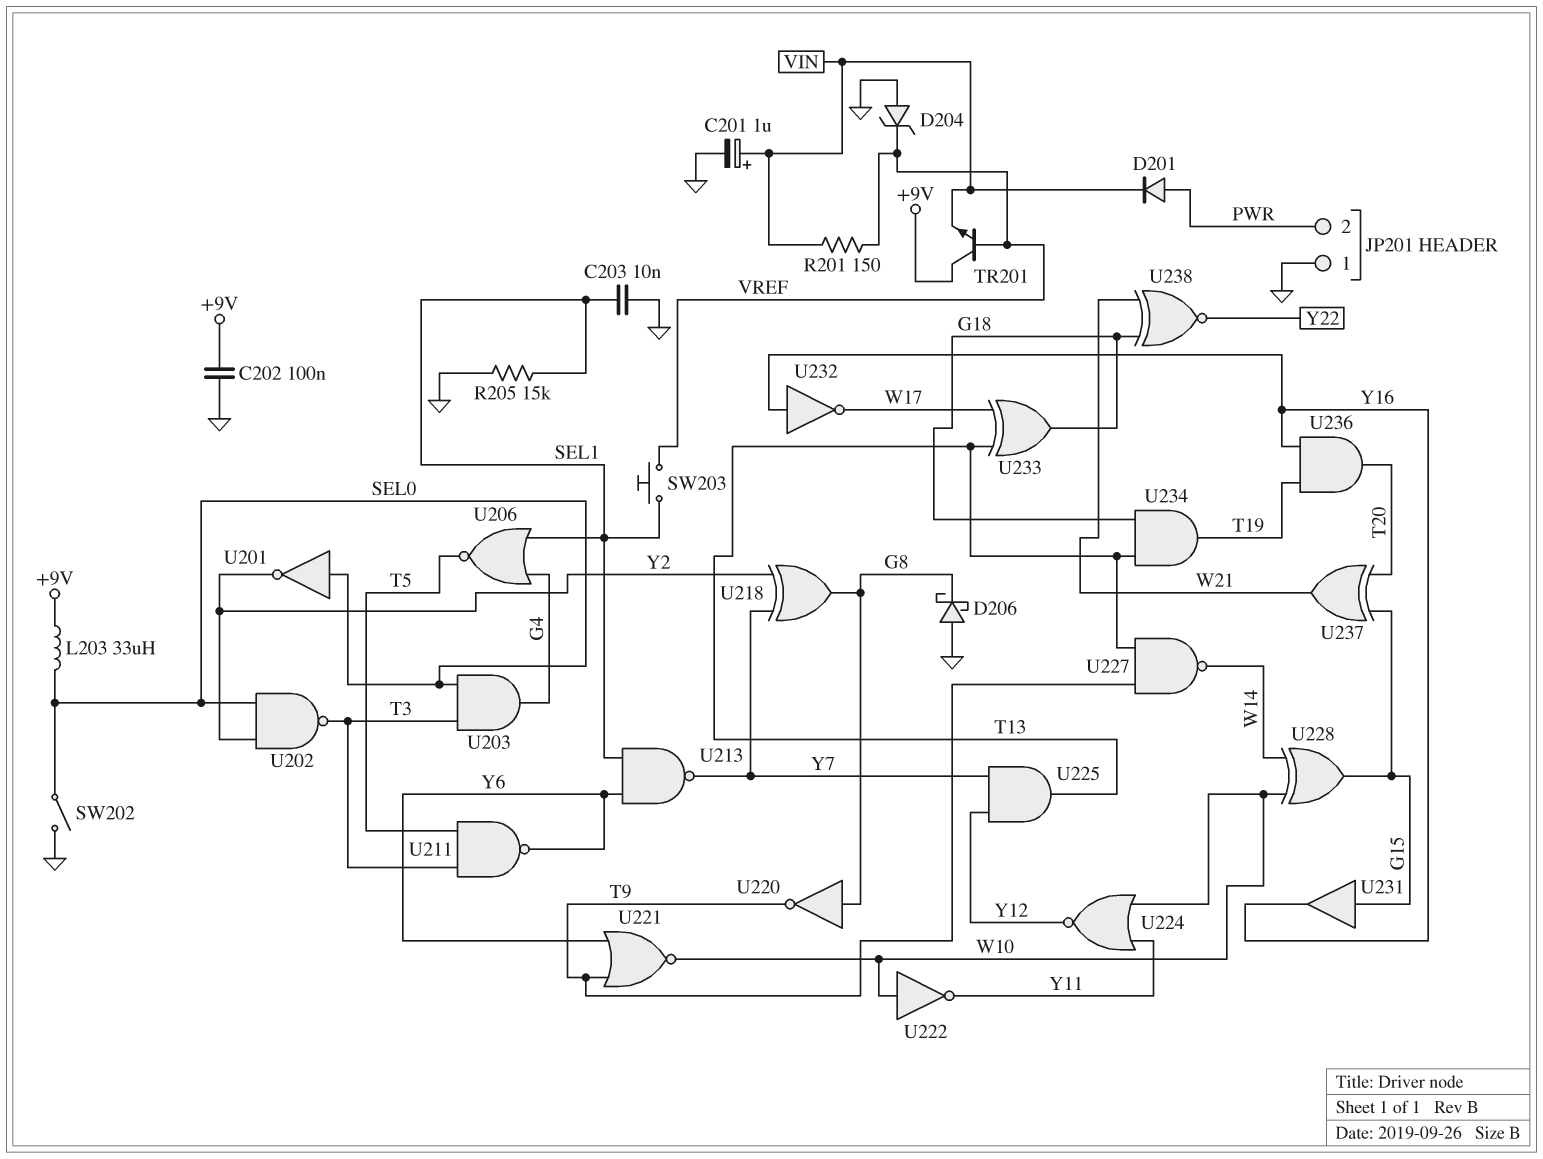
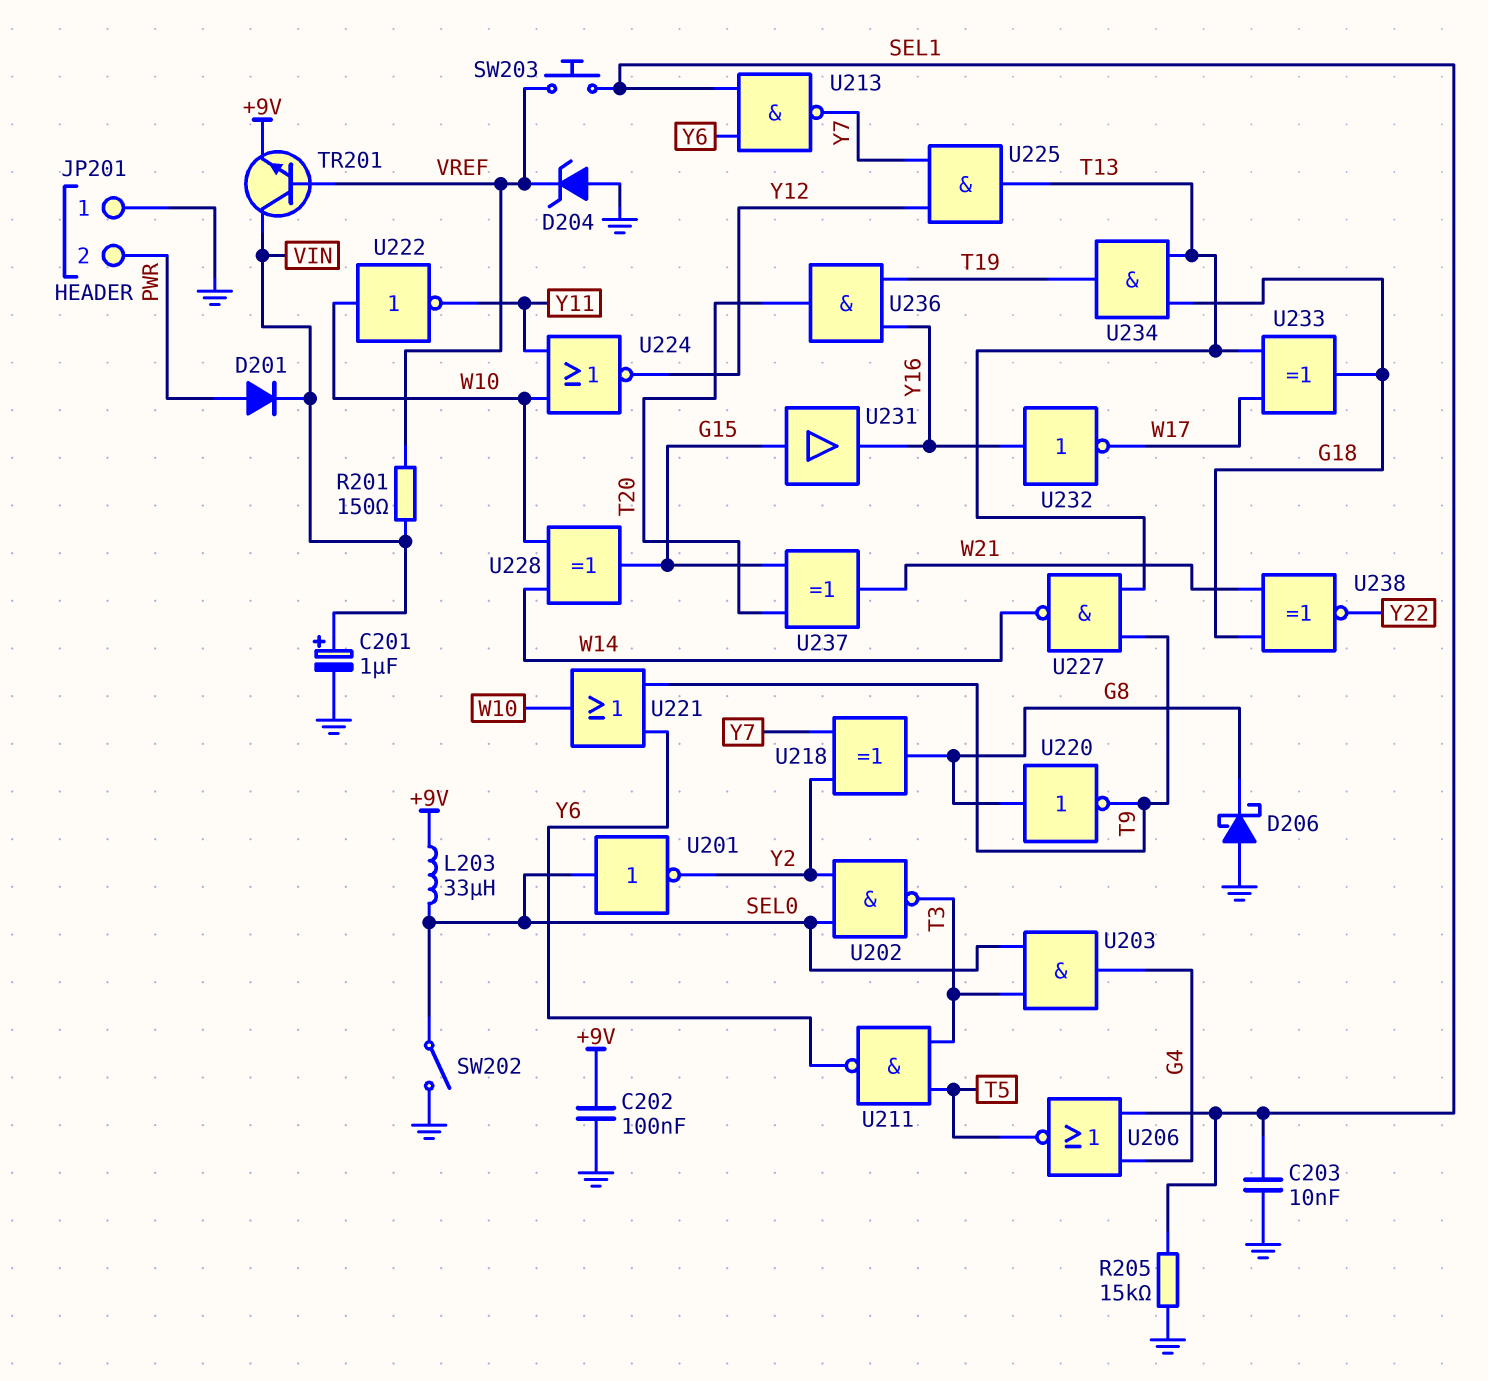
TR201: NPN (B VREF, C +9V, E VIN) -> NPN (B VREF, C VIN, E +9V)
U221: NOR (in T9, in Y6, out W10) -> OR (in T9, in Y6, out W10)

